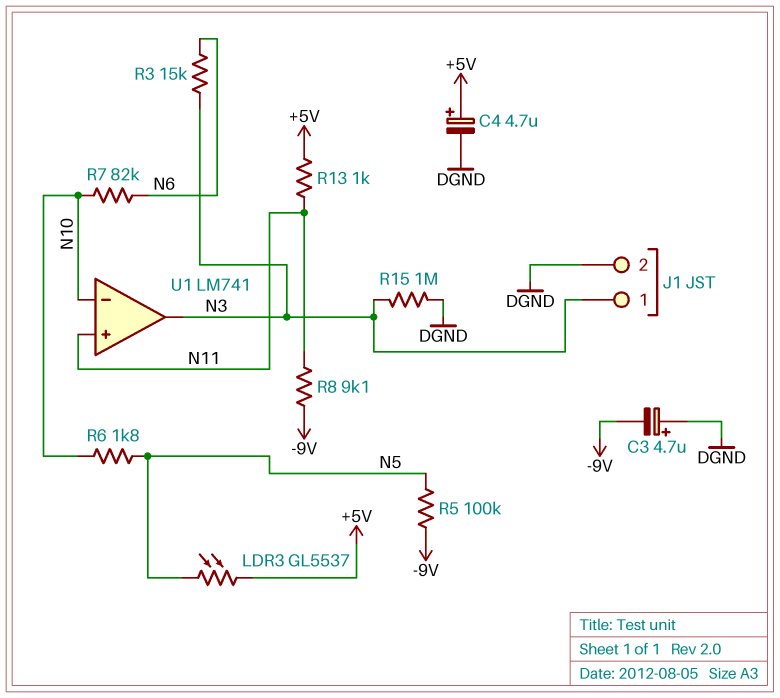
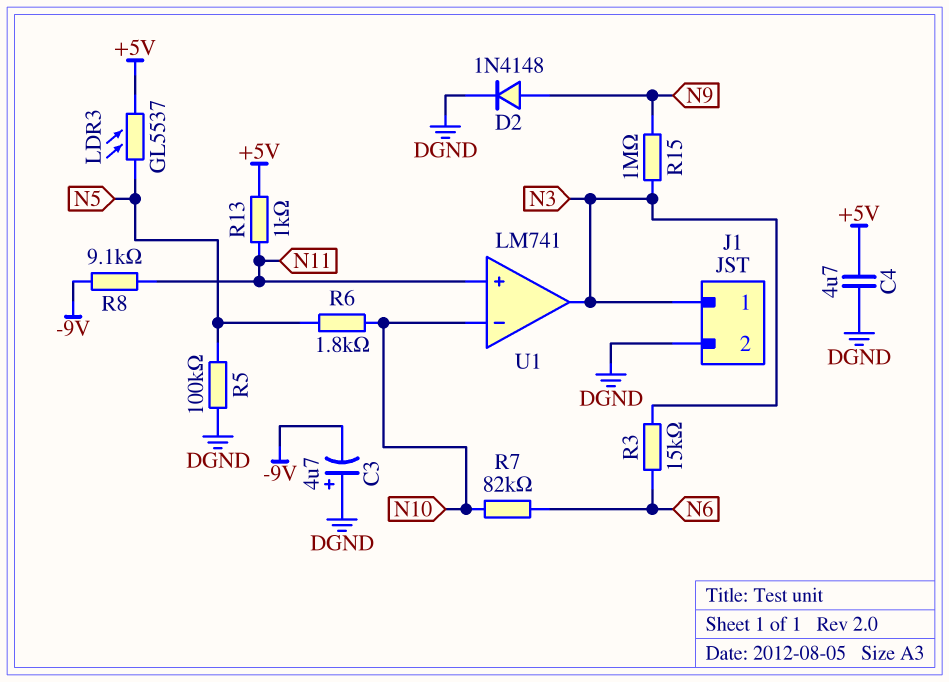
C4: 4.7uF (plus +5V, minus DGND) -> 4.7uF (+5V, DGND)
D2: none -> diode 1N4148 (A N9, K DGND)
R5: 100k (-9V, N5) -> 100k (DGND, N5)
R15: 1M (DGND, N3) -> 1M (N3, N9)

